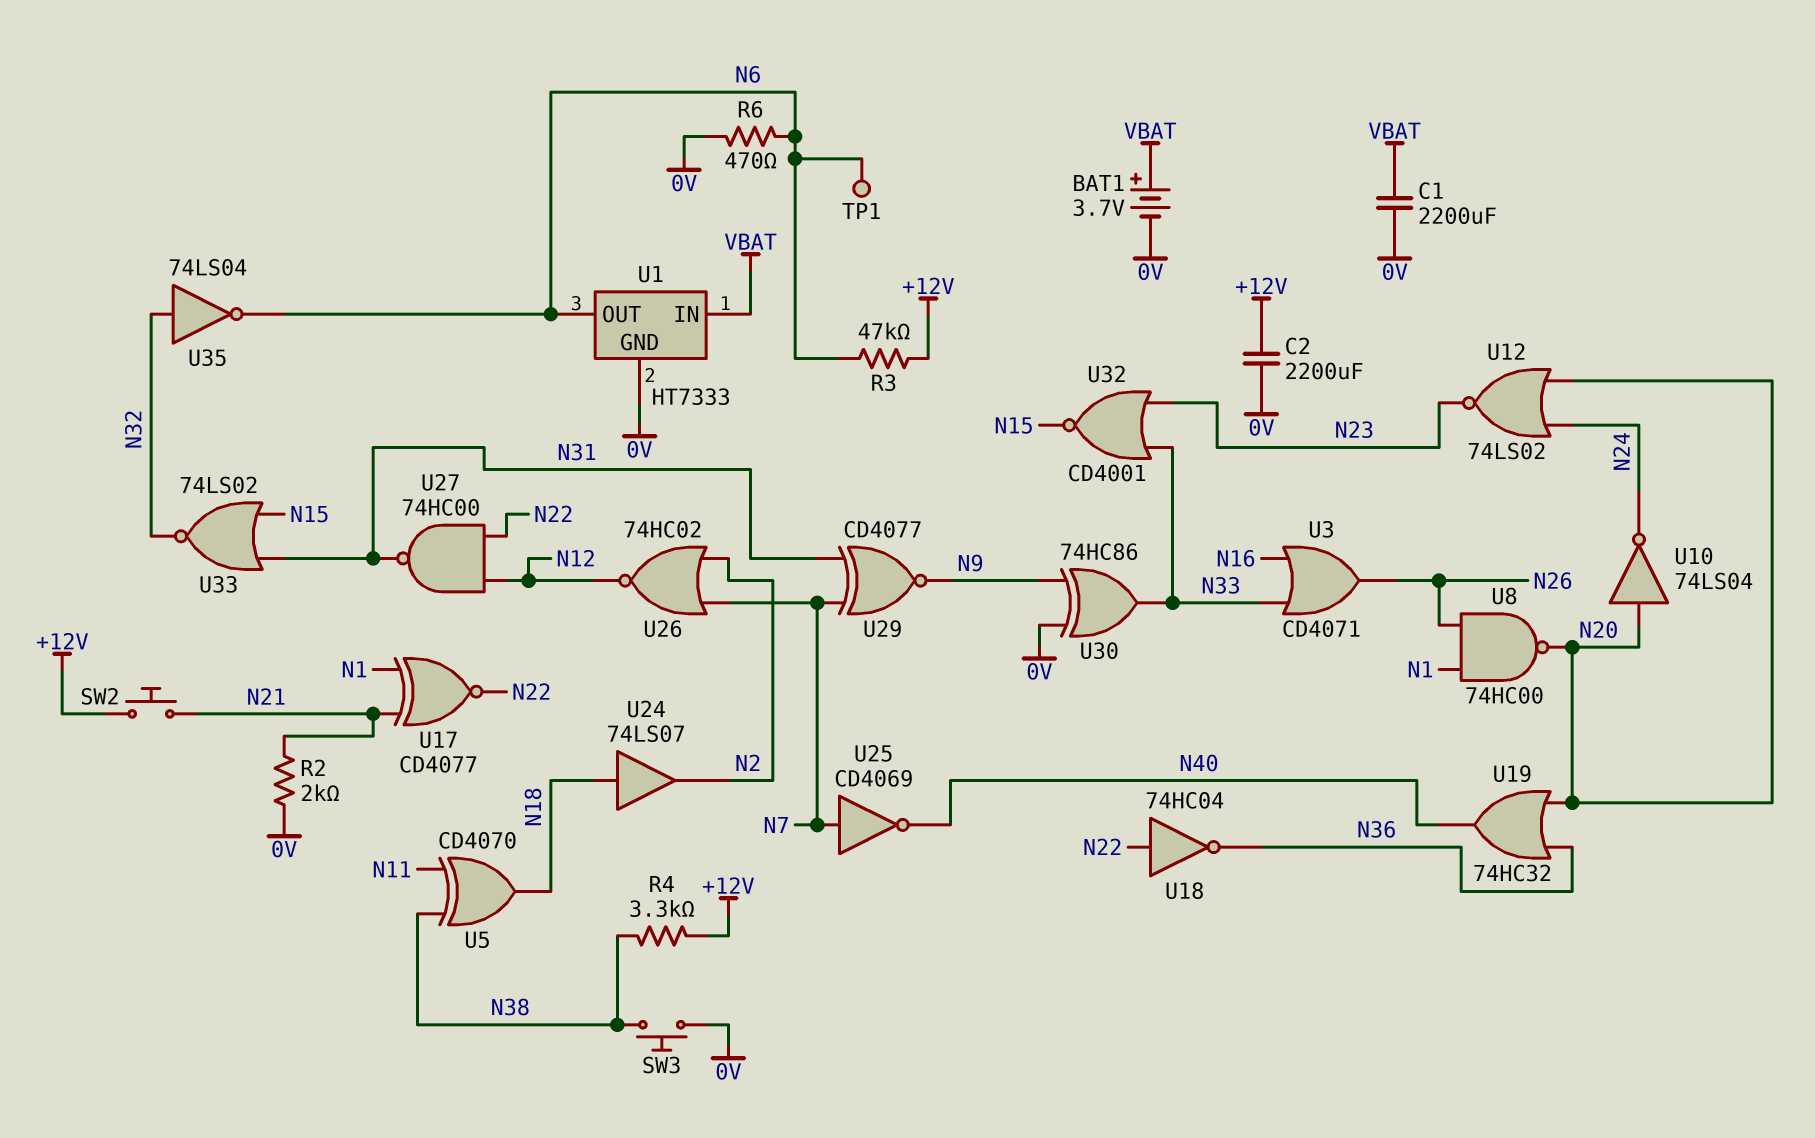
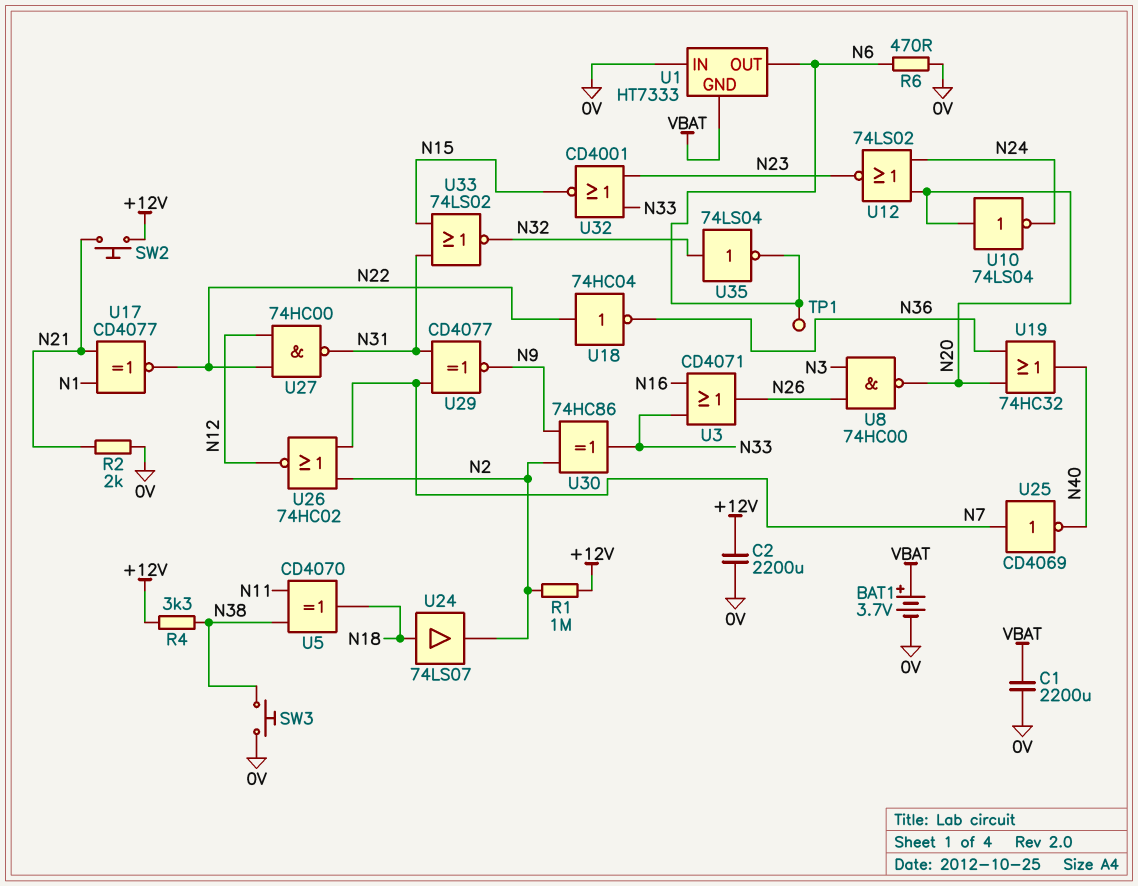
R1: none -> 1M (+12V, N2)
R3: 47k (+12V, N6) -> none
U1 pin GND: 0V -> VBAT
U1 pin IN: VBAT -> 0V
U8: NAND 74HC00 (in N1, in N26, out N20) -> NAND 74HC00 (in N3, in N26, out N20)
U30: XOR 74HC86 (in 0V, in N9, out N33) -> XOR 74HC86 (in N2, in N9, out N33)

